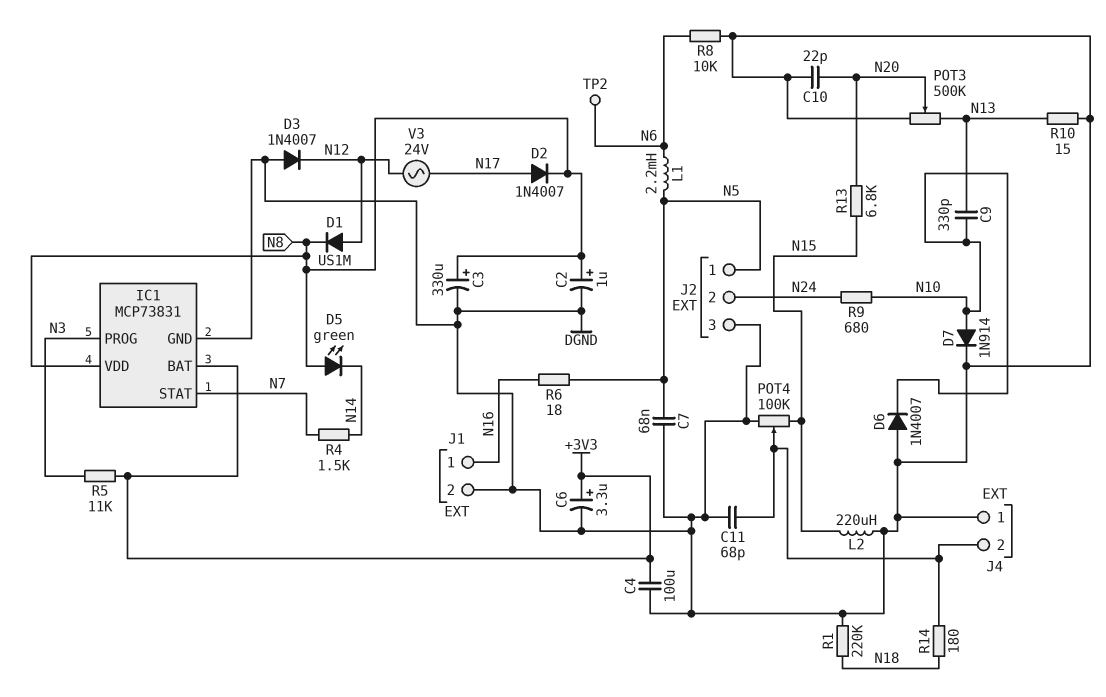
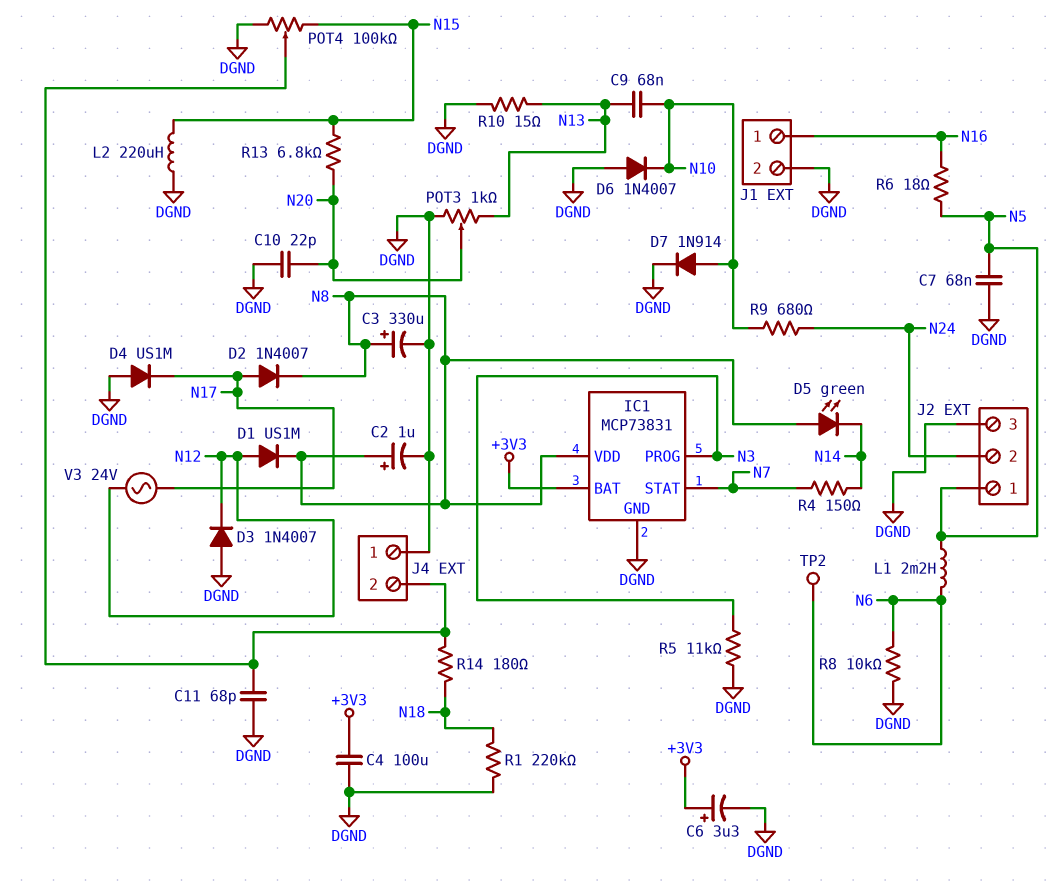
C9: 330pF (N10, N13) -> 68nF (N10, N13)
D4: none -> diode US1M (A DGND, K N17)
POT3: 500k (DGND, N13, wiper N20) -> 1k (DGND, N13, wiper N20)
R4: 1.5k (N7, N14) -> 150 (N7, N14)
R5: 11k (+3V3, N3) -> 11k (DGND, N3)

